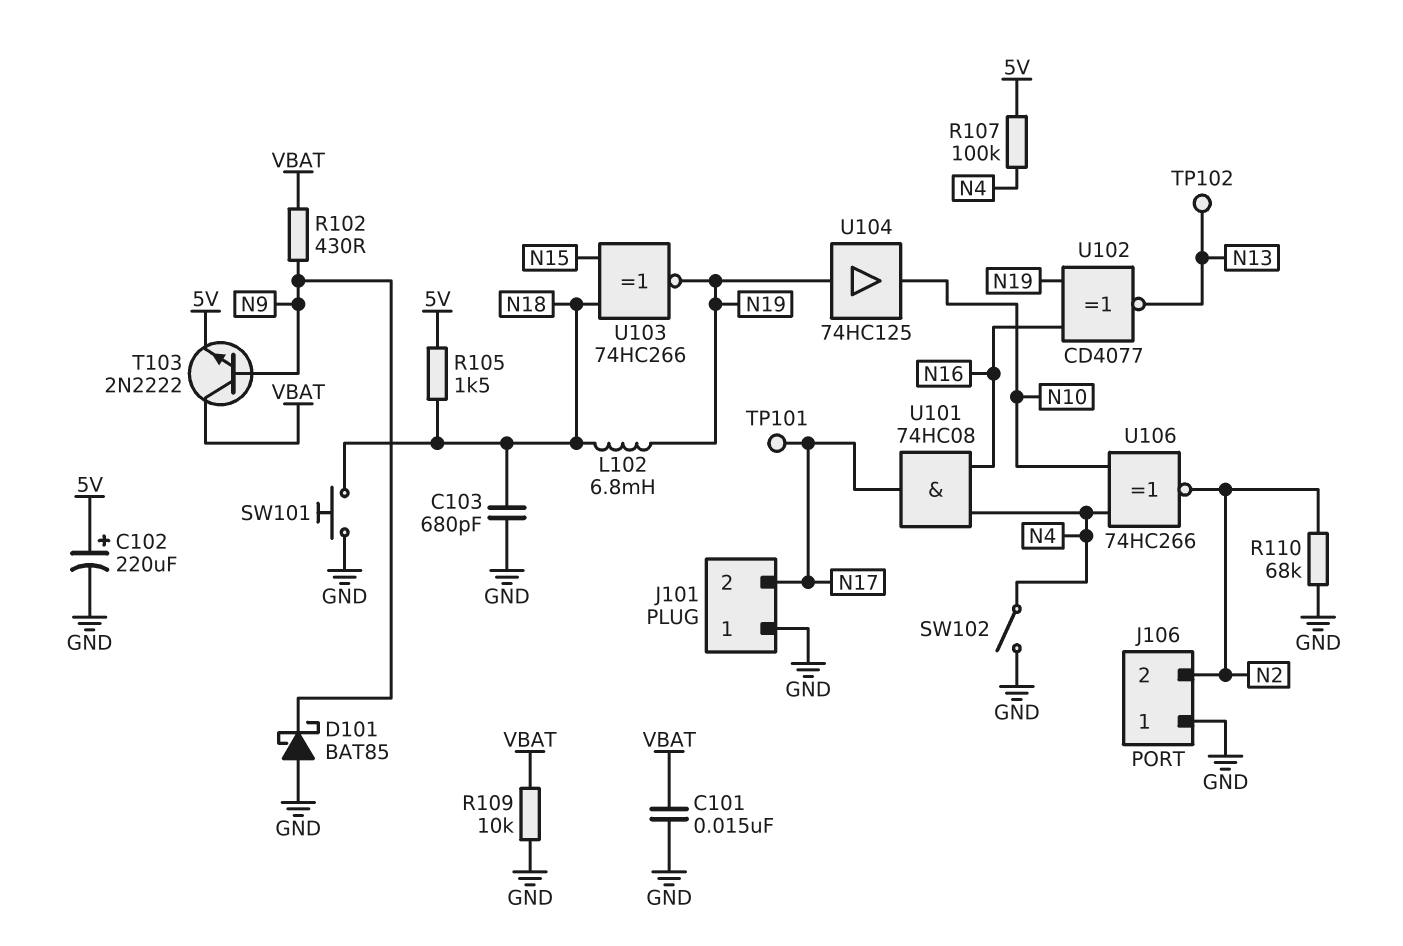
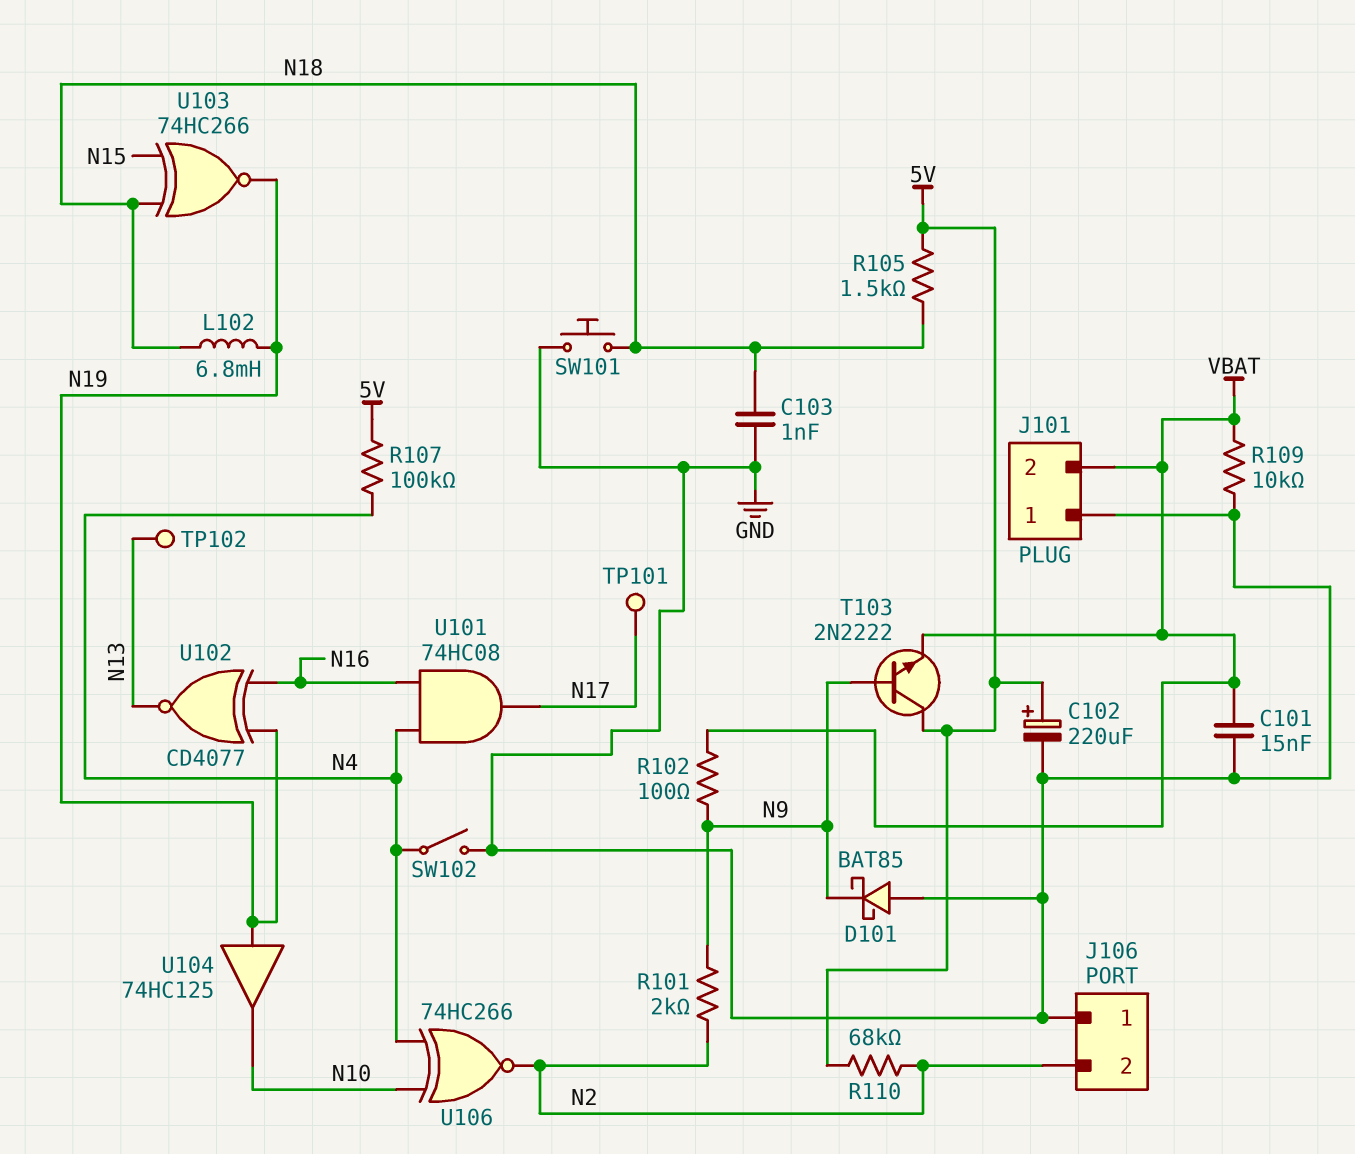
C103: 680pF (GND, N18) -> 1nF (GND, N18)
J101 pin 2: N17 -> VBAT
R101: none -> 2k (N2, N9)
R102: 430 (N9, VBAT) -> 100 (N9, VBAT)
R110: 68k (GND, N2) -> 68k (5V, N2)
T103: NPN 2N2222 (B N9, C VBAT, E 5V) -> NPN 2N2222 (B N9, C 5V, E VBAT)

